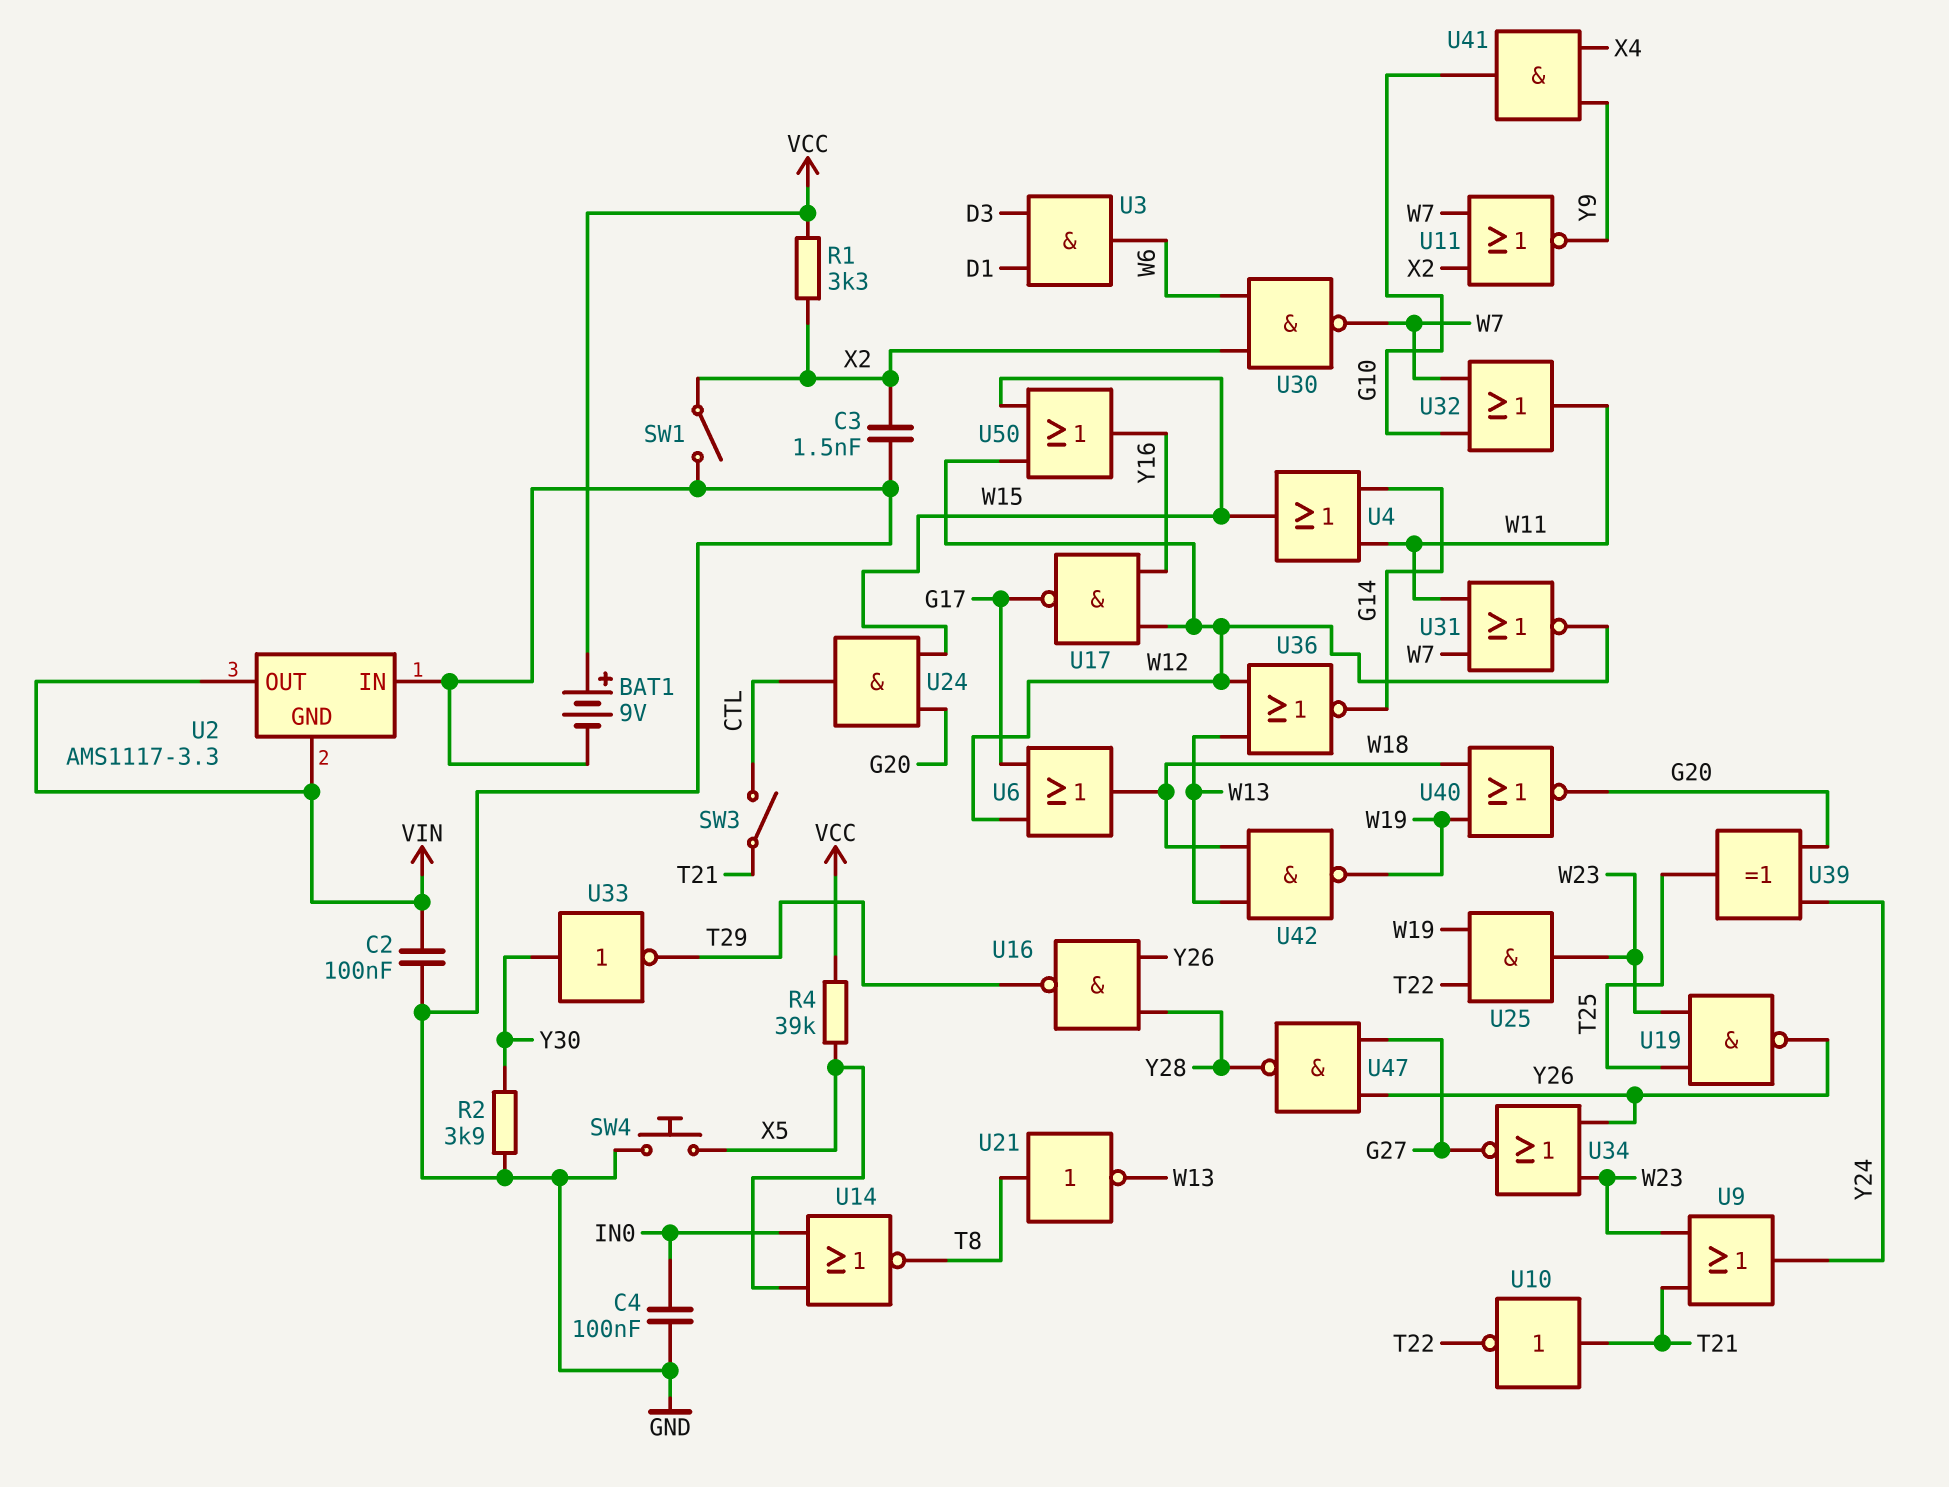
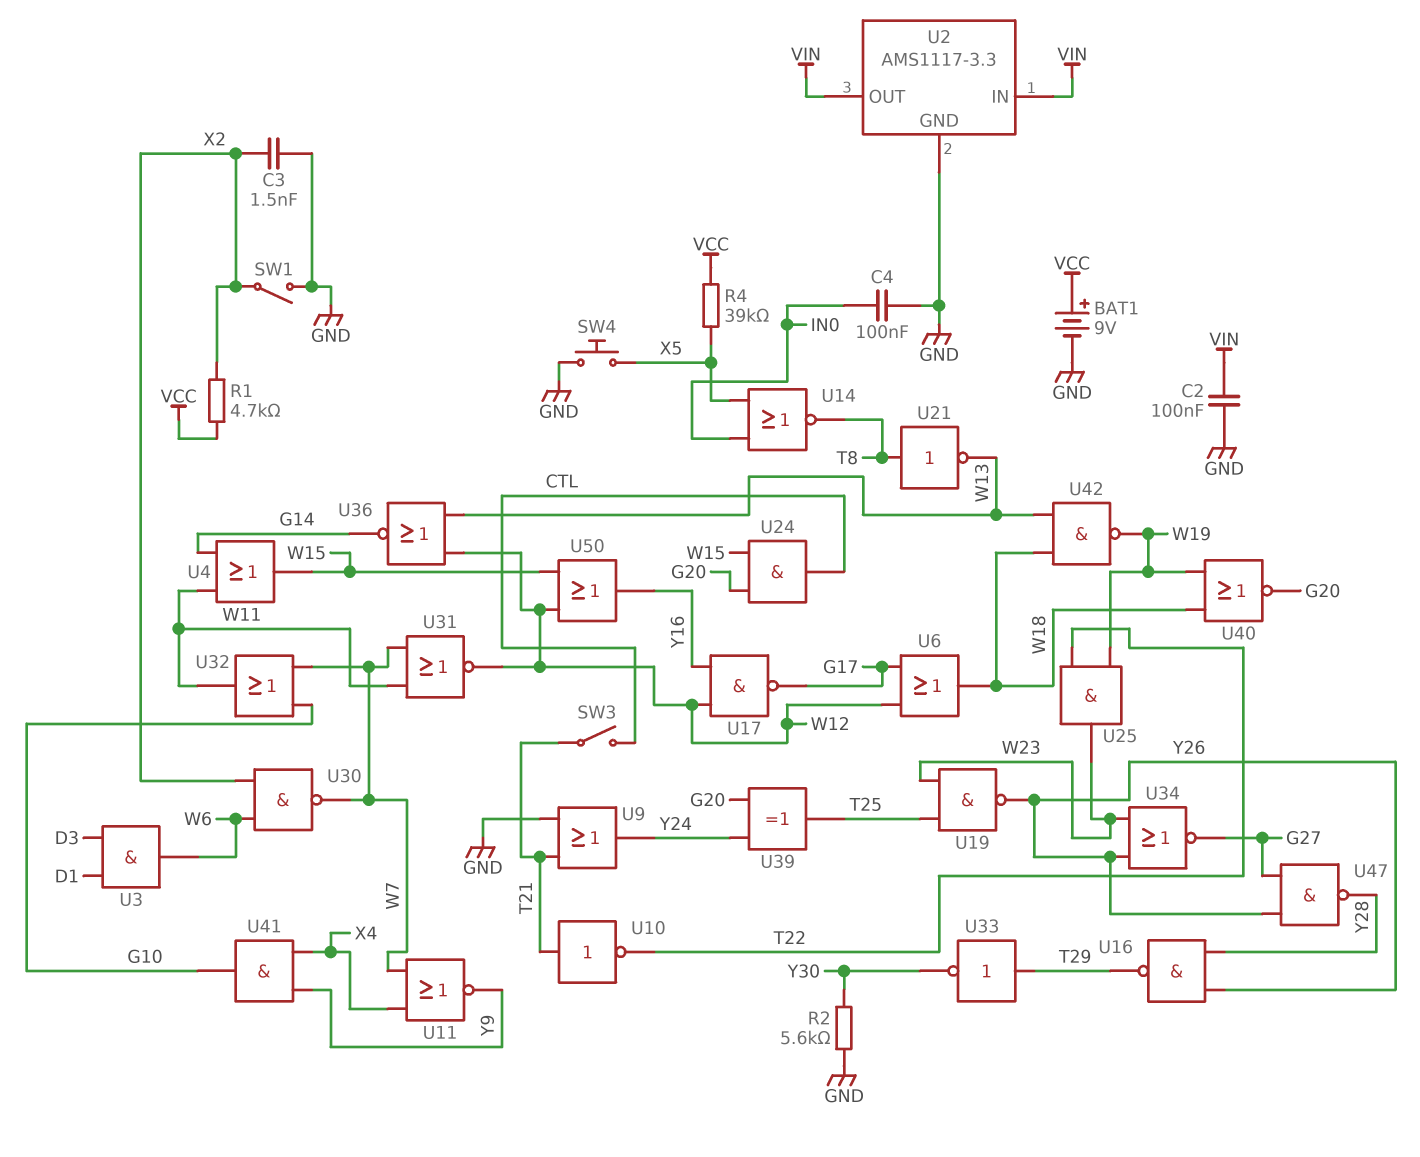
R1: 3.3k (VCC, X2) -> 4.7k (VCC, X2)
R2: 3.9k (GND, Y30) -> 5.6k (GND, Y30)
U2 pin GND: VIN -> GND
U2 pin IN: GND -> VIN
U9: OR (in T21, in W23, out Y24) -> OR (in GND, in T21, out Y24)
U11: NOR (in W7, in X2, out Y9) -> NOR (in W7, in X4, out Y9)
U33: NOT (in Y30, out T29) -> NOT (in T29, out Y30)

